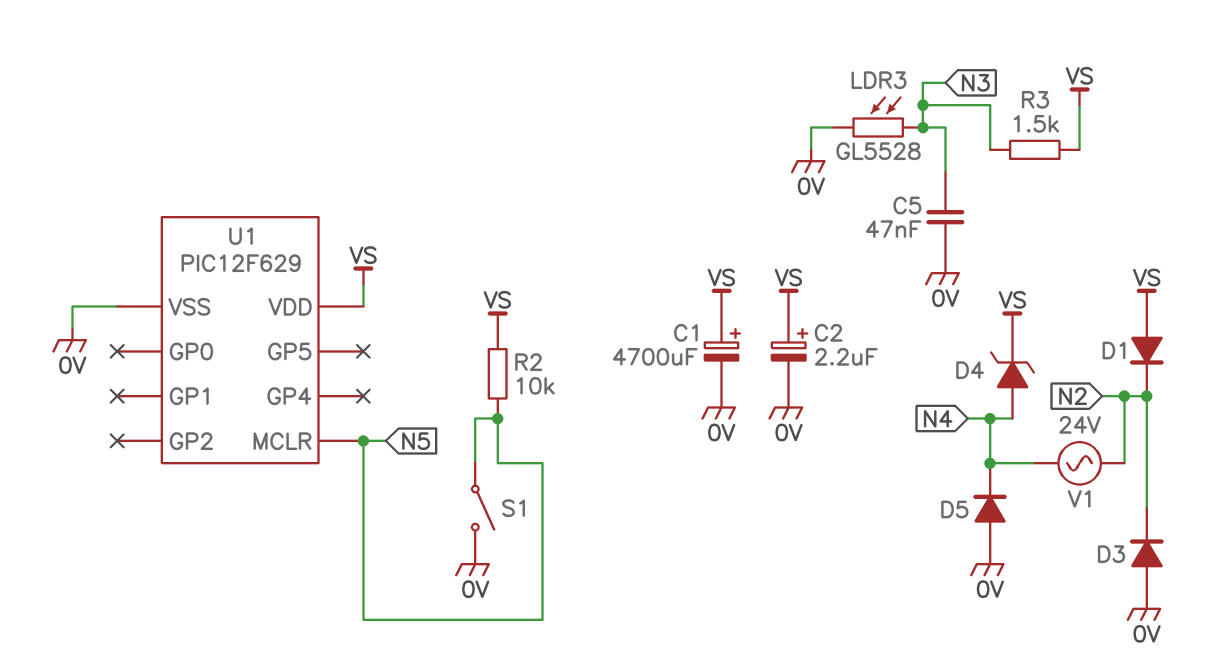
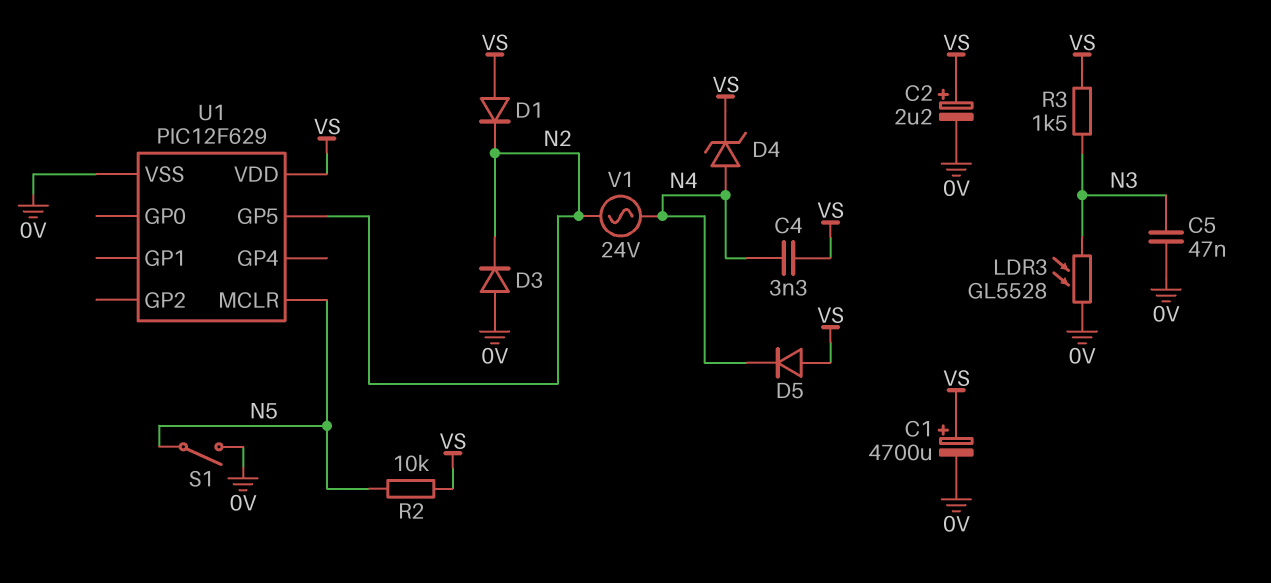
C4: none -> 3.3nF (N4, VS)
D5: diode (A 0V, K N4) -> diode (A VS, K N4)
U1 pin GP5: none -> N2

